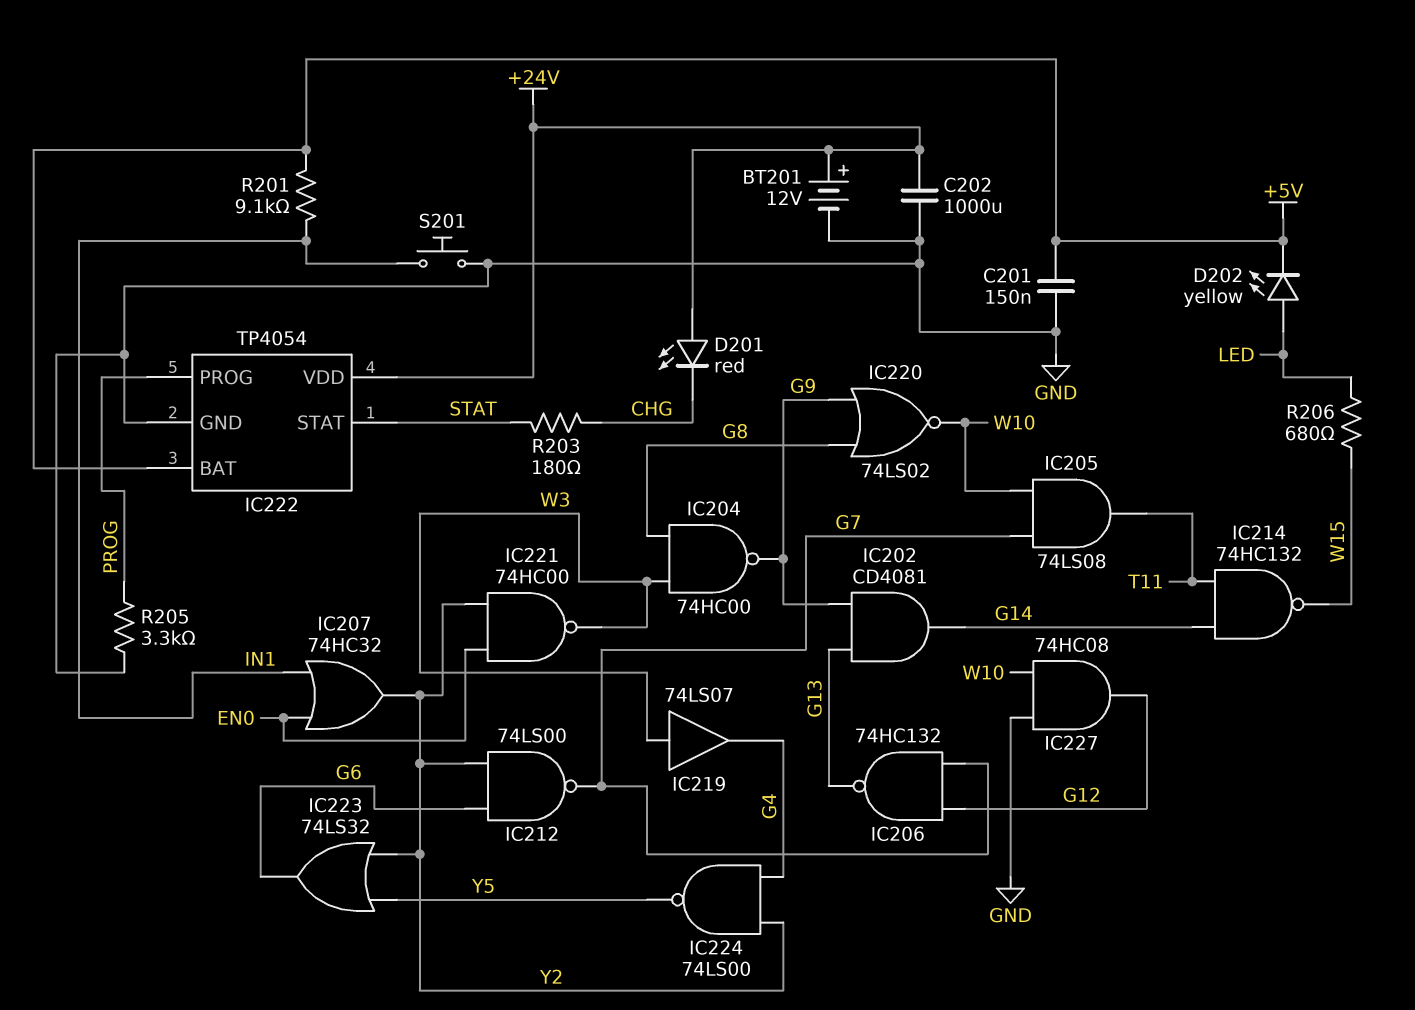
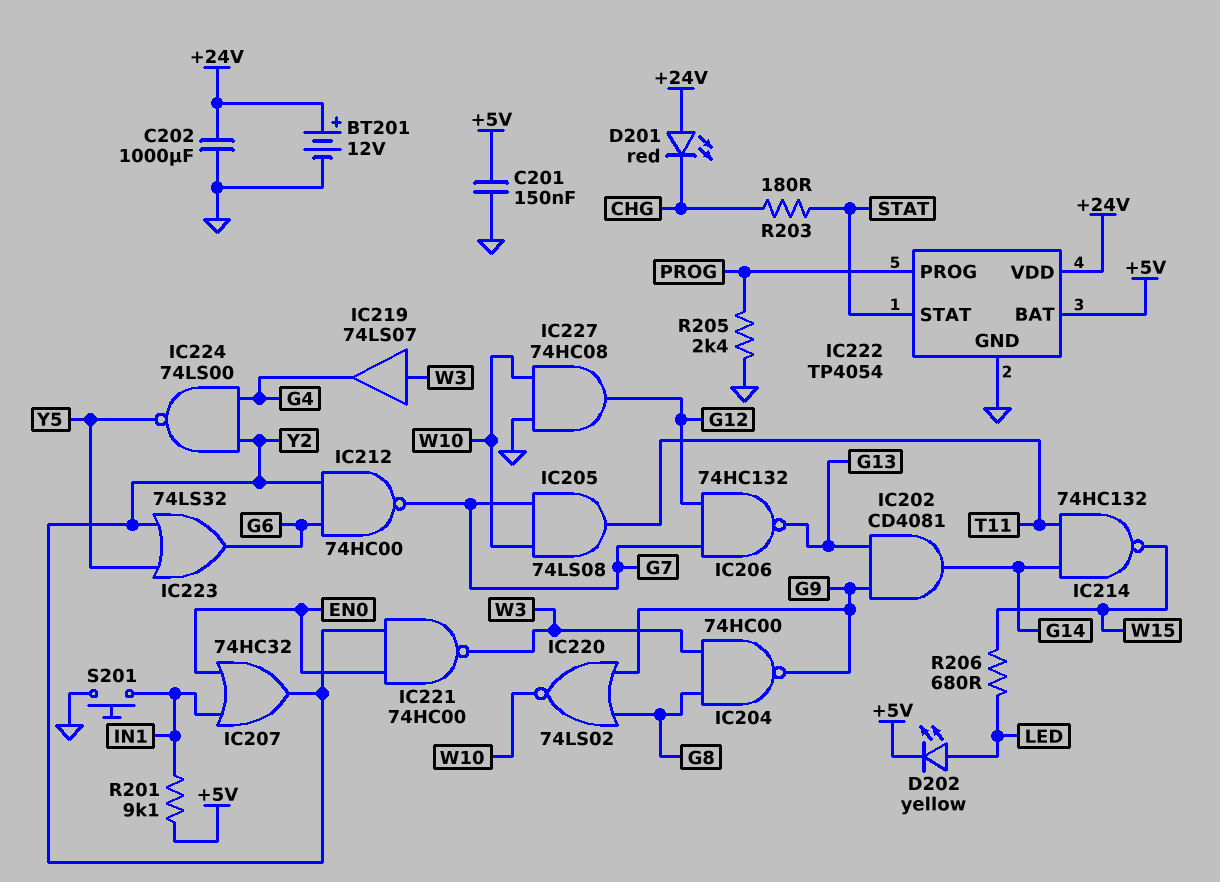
IC212: NAND 74LS00 (in G6, in Y2, out G7) -> NAND 74HC00 (in G6, in Y2, out G7)
R205: 3.3k (GND, PROG) -> 2.4k (GND, PROG)

